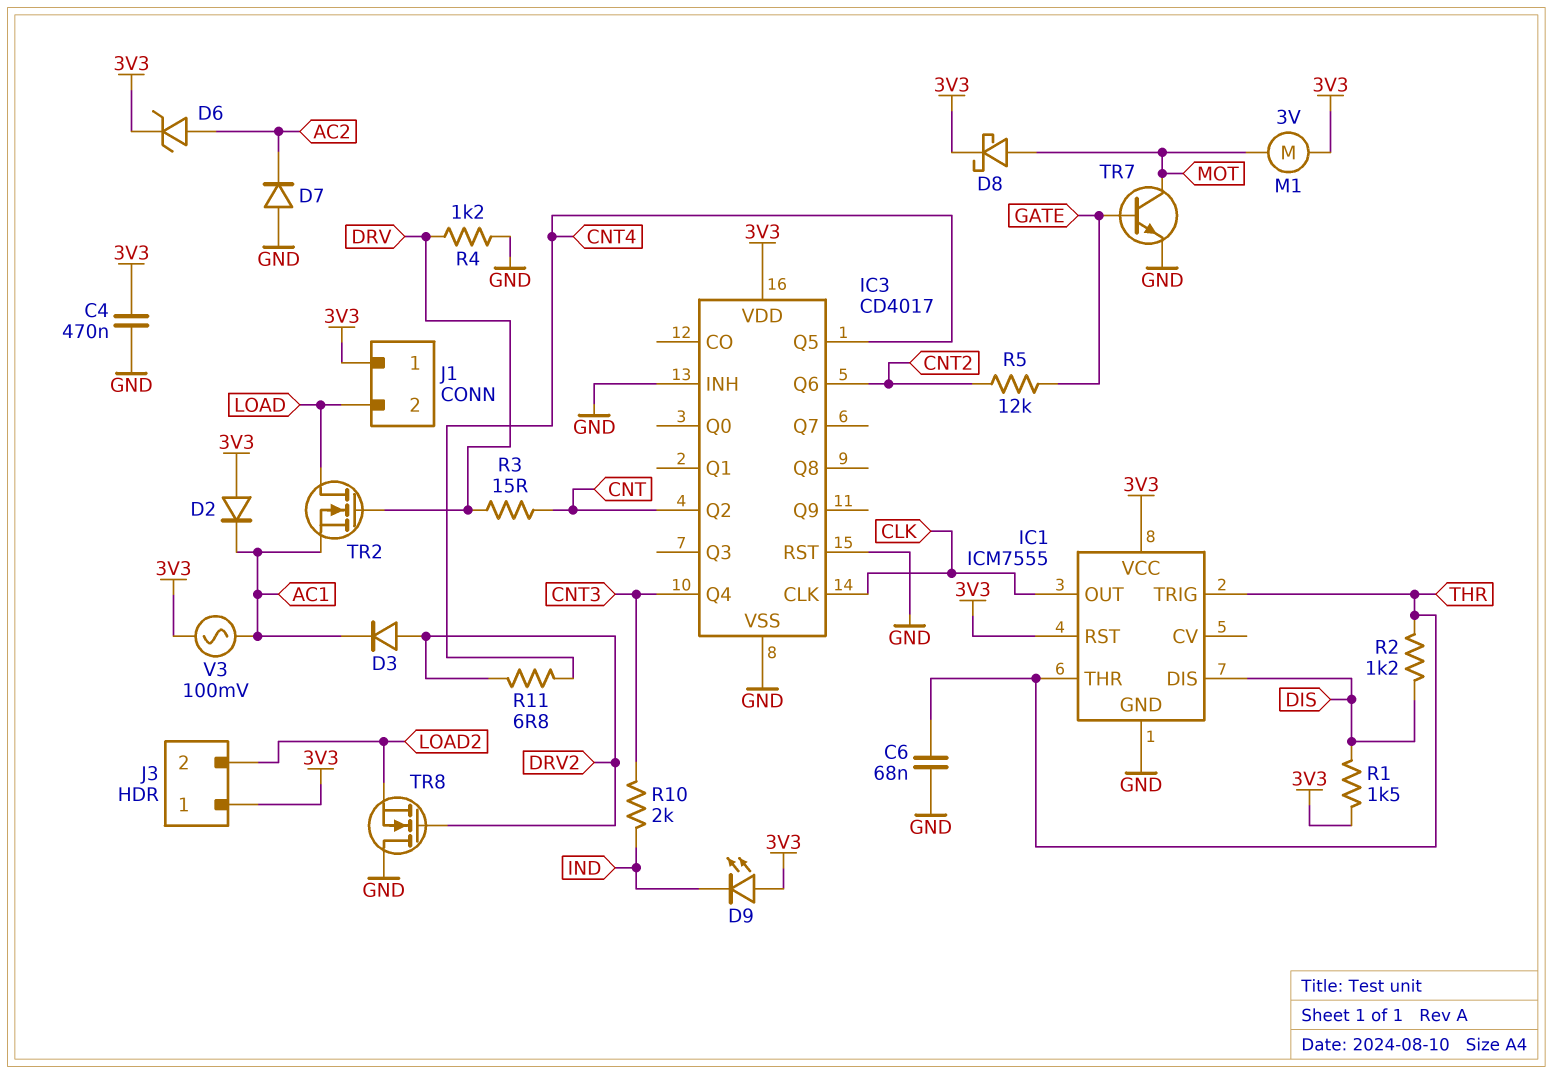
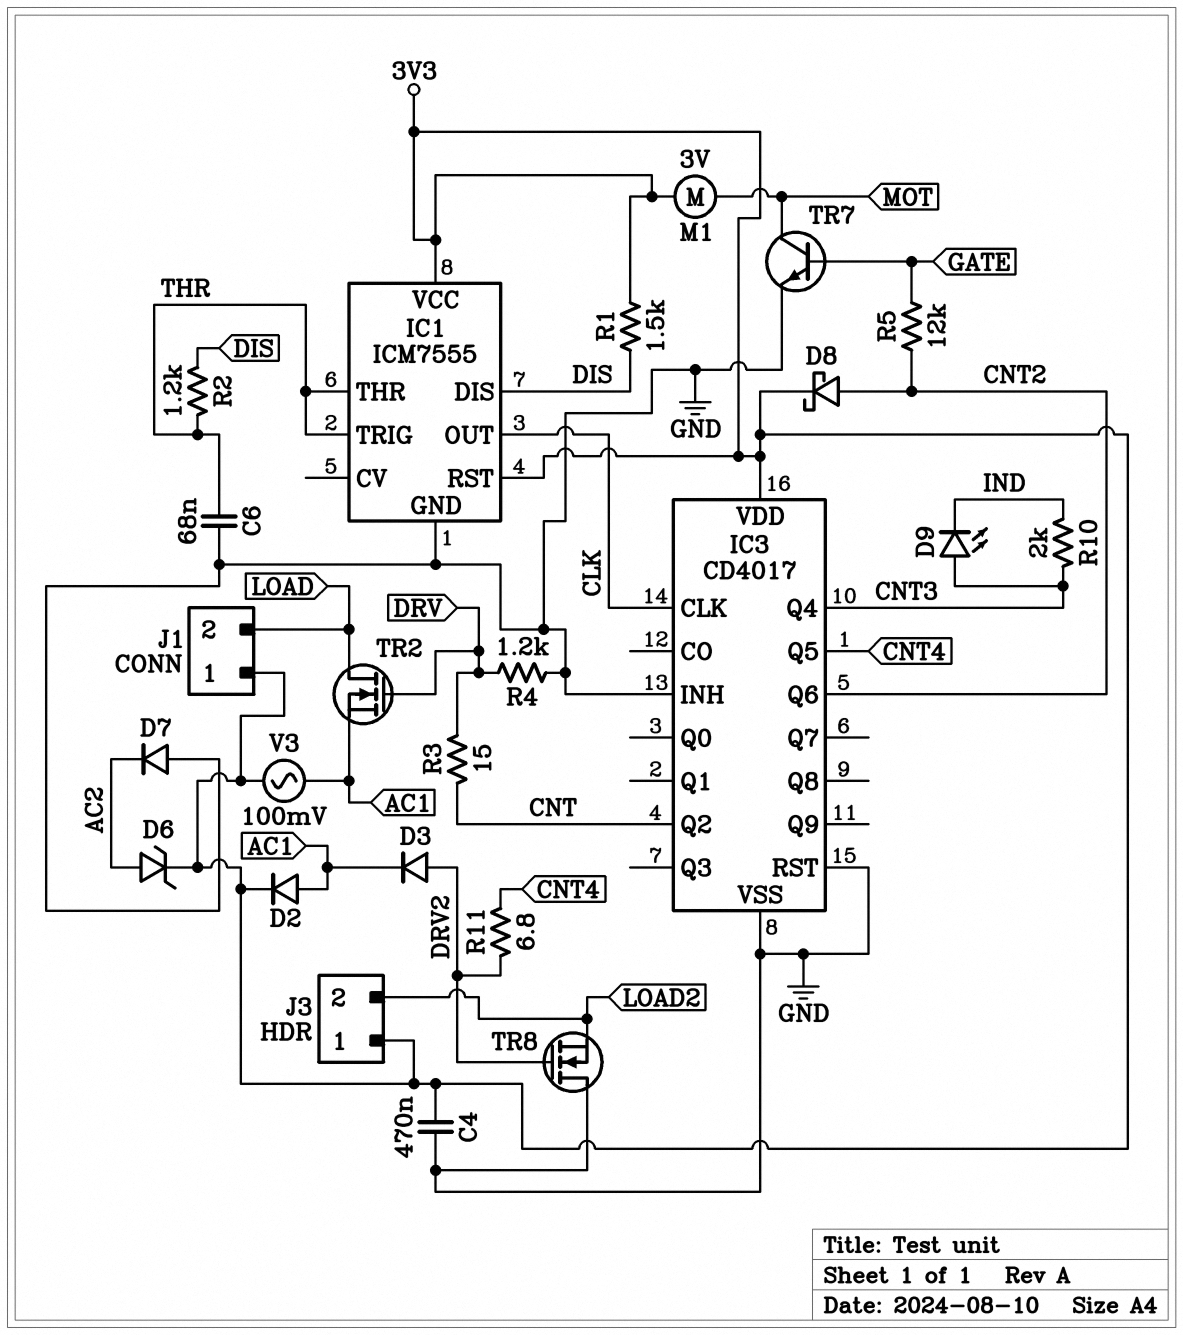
D2: diode (A 3V3, K AC1) -> diode (A AC1, K 3V3)
D8: schottky (A MOT, K 3V3) -> schottky (A CNT2, K 3V3)
D9: LED (A 3V3, K IND) -> LED (A CNT3, K IND)

